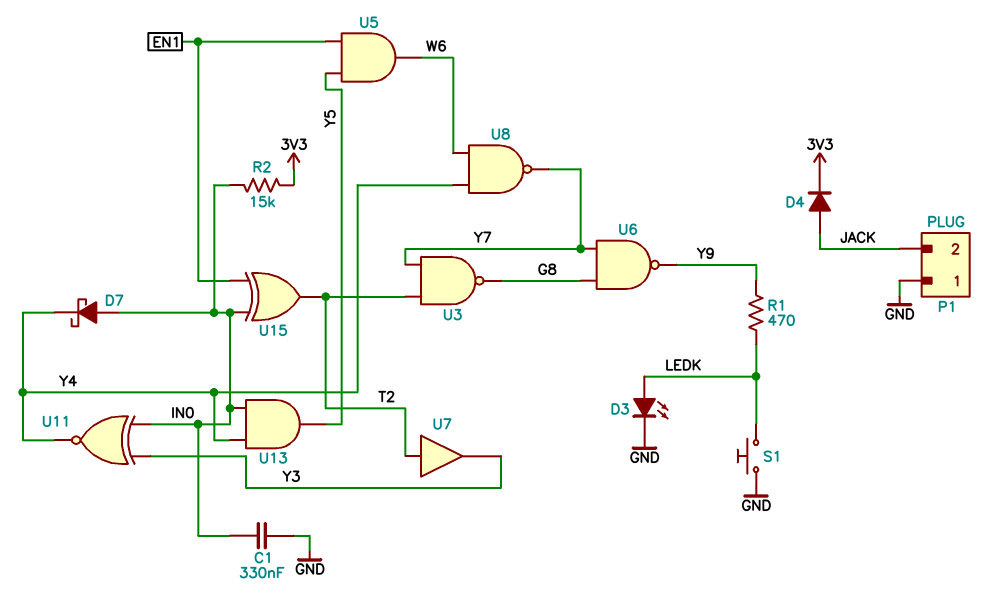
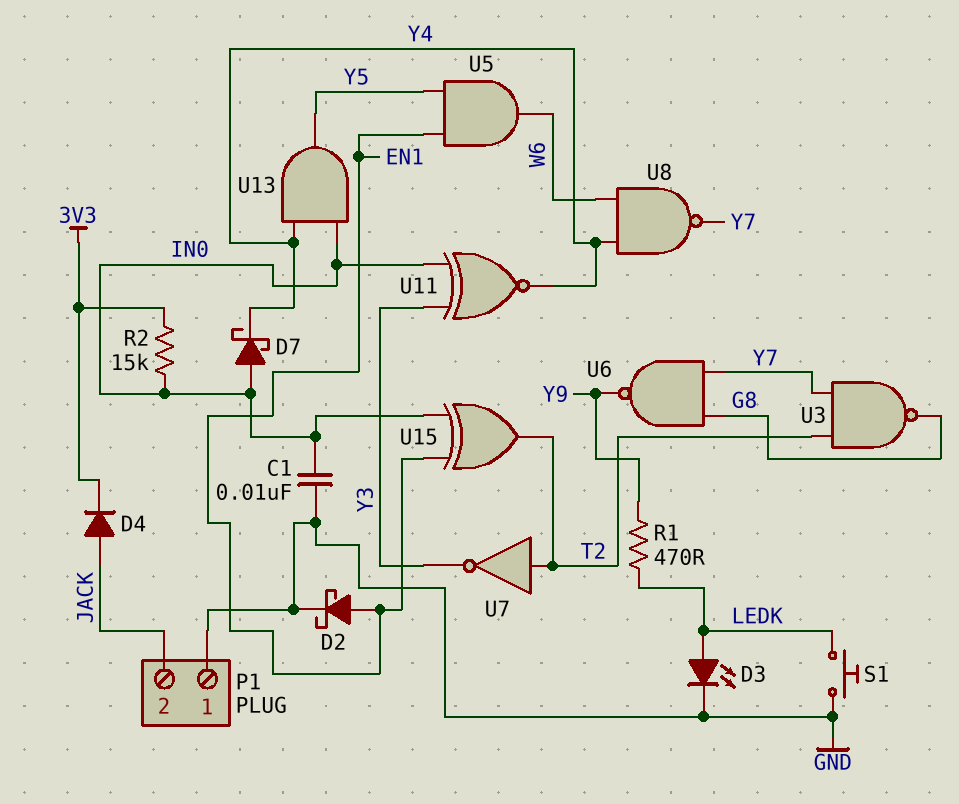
C1: 330nF (GND, IN0) -> 10nF (GND, IN0)
D2: none -> schottky (A EN1, K GND)
U7: buffer (in T2, out Y3) -> NOT (in T2, out Y3)

